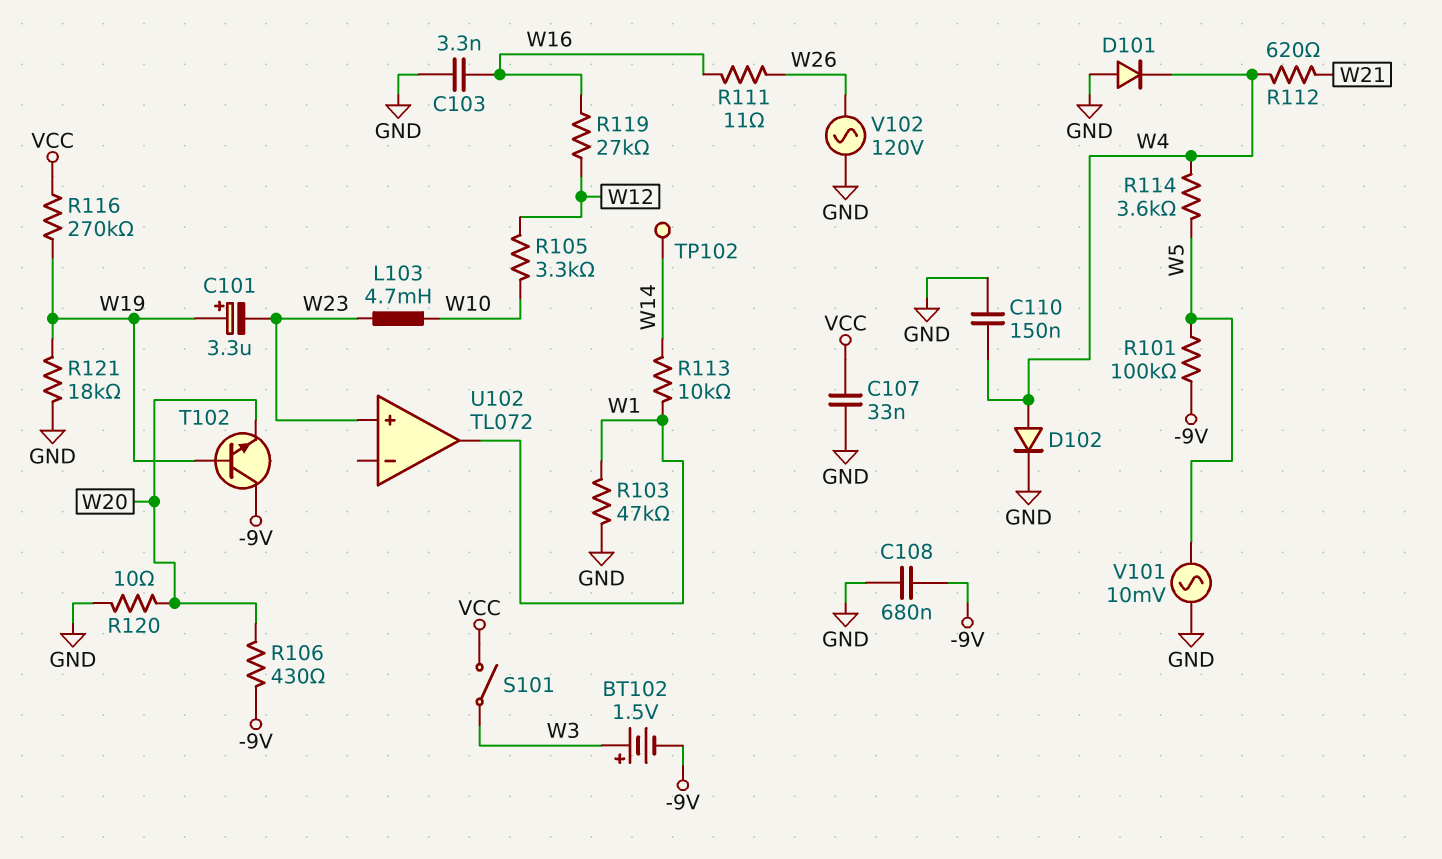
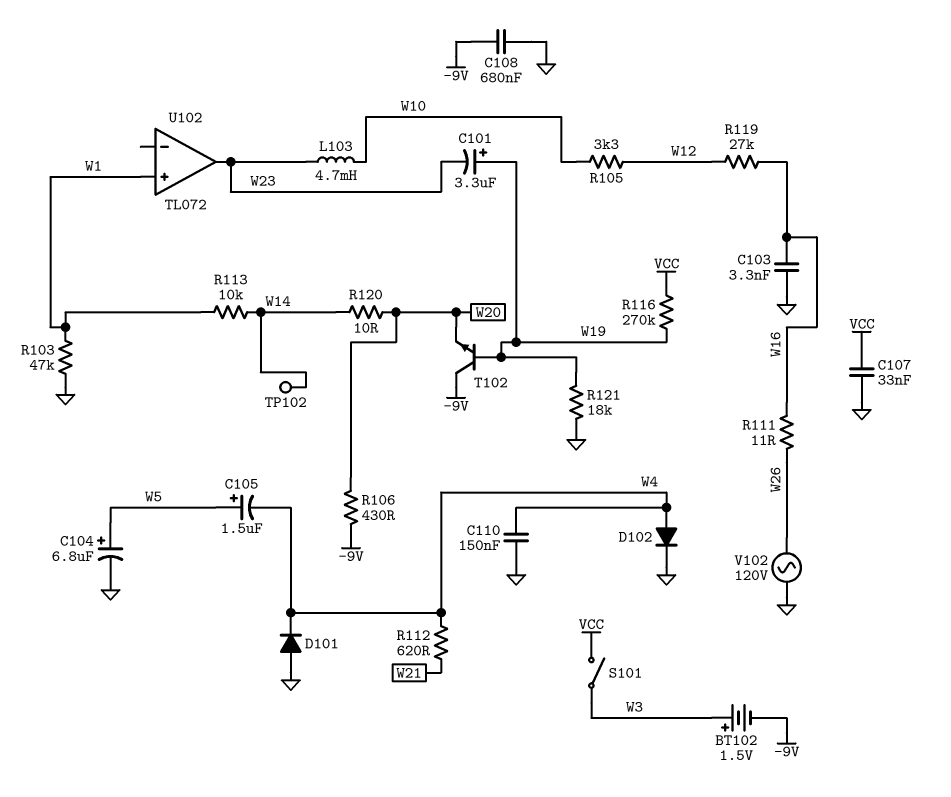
C104: none -> 6.8uF (plus W5, minus GND)
C105: none -> 1.5uF (plus W5, minus W4)
R101: 100k (-9V, W5) -> none
R114: 3.6k (W4, W5) -> none
R120: 10 (GND, W20) -> 10 (W14, W20)
U102 pin in+: W23 -> W1
U102 pin out: W1 -> W23
V101: AC 10mV (GND, W5) -> none

